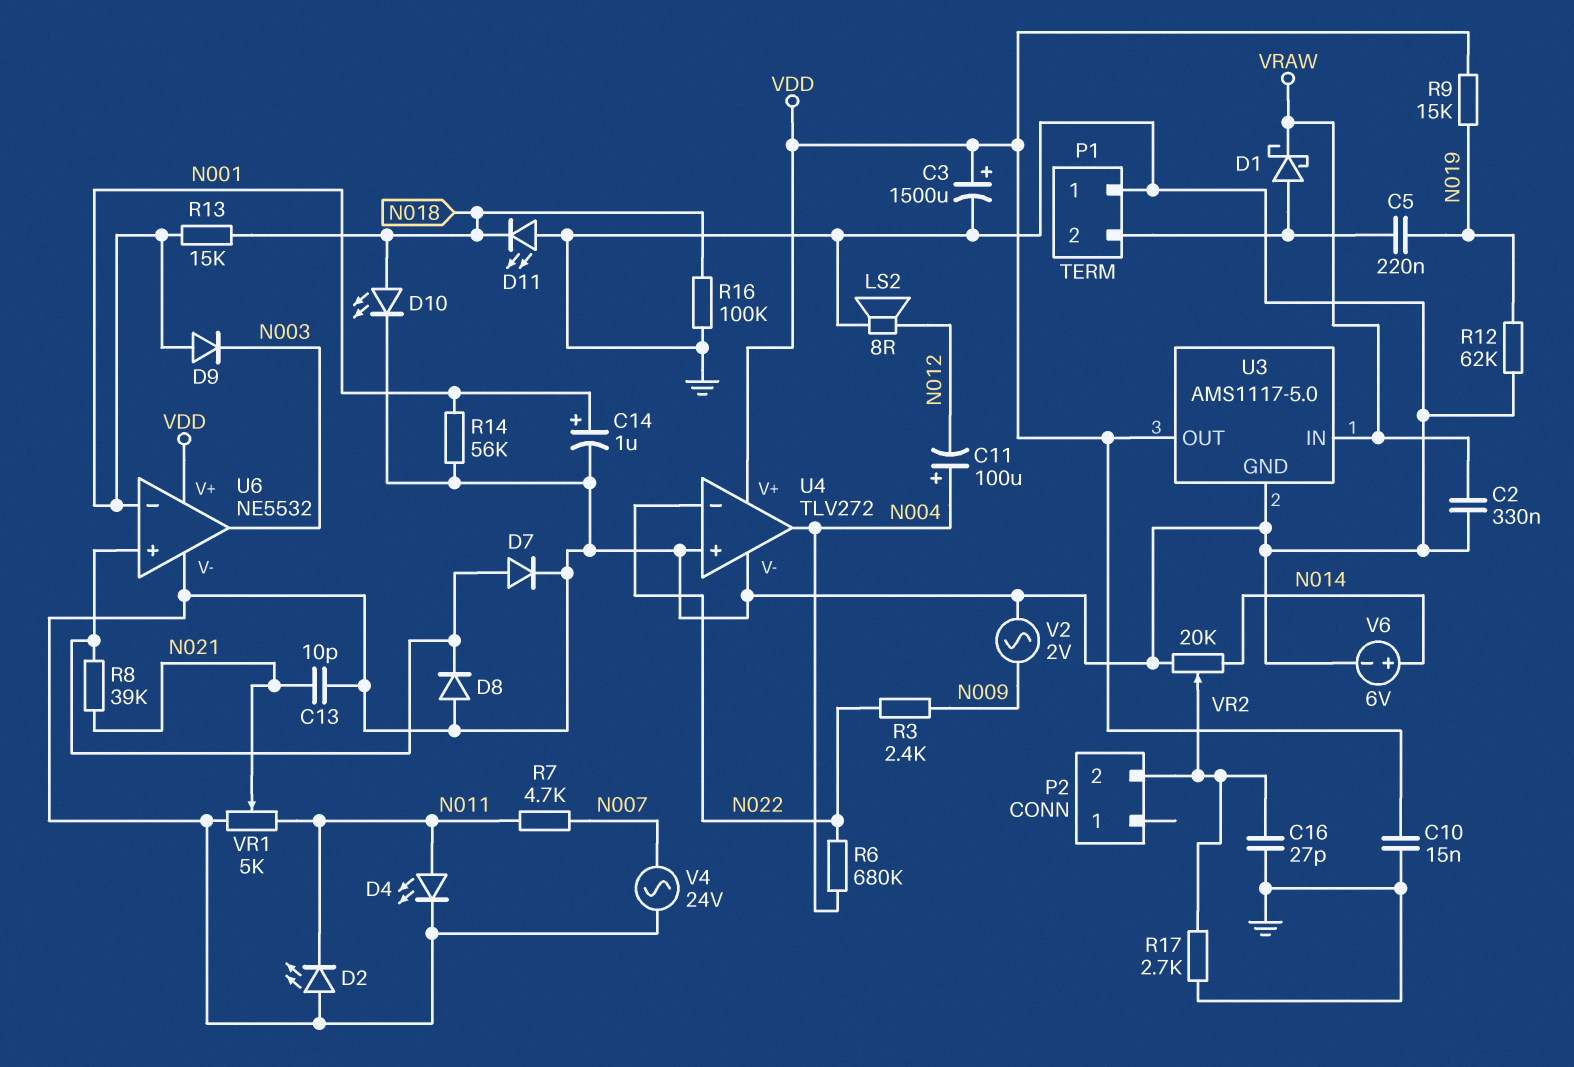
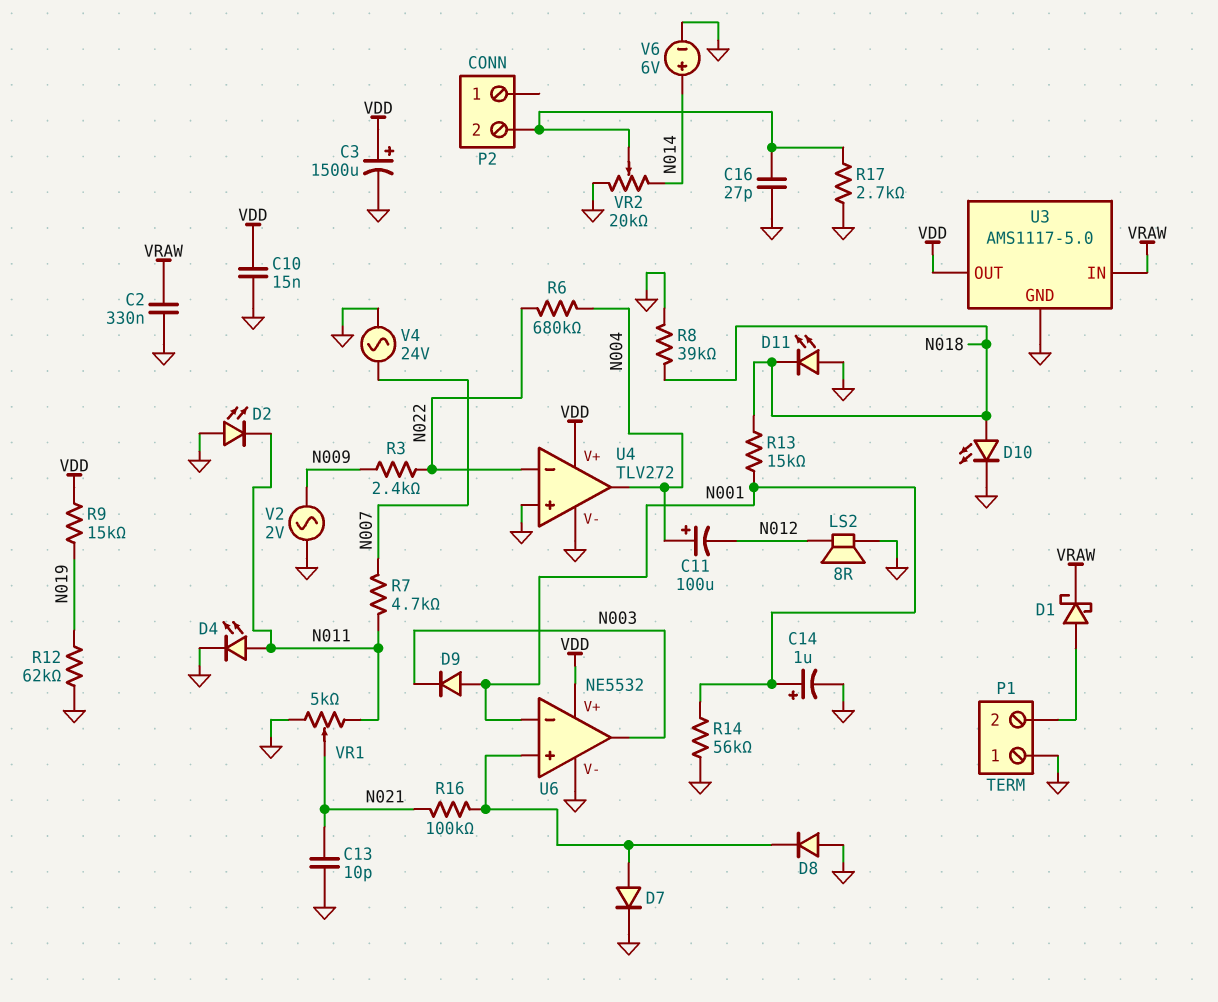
C5: 220nF (N019, P1/2) -> none
R8: 39k (N021, U6/in+) -> 39k (GND, N018)
R16: 100k (GND, N018) -> 100k (N021, U6/in+)

